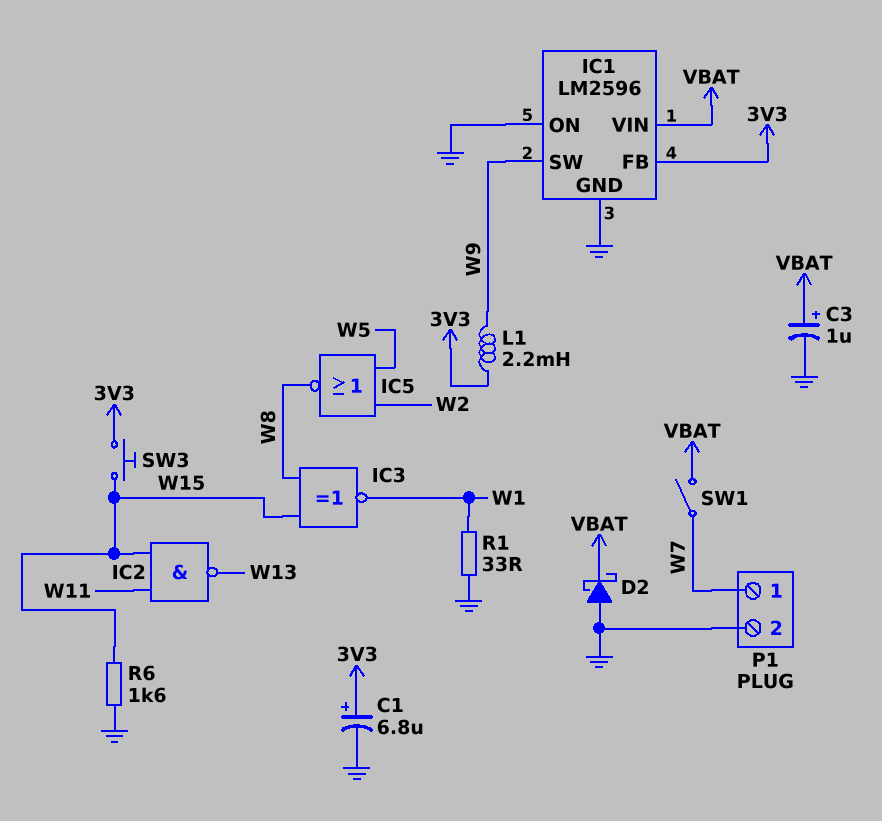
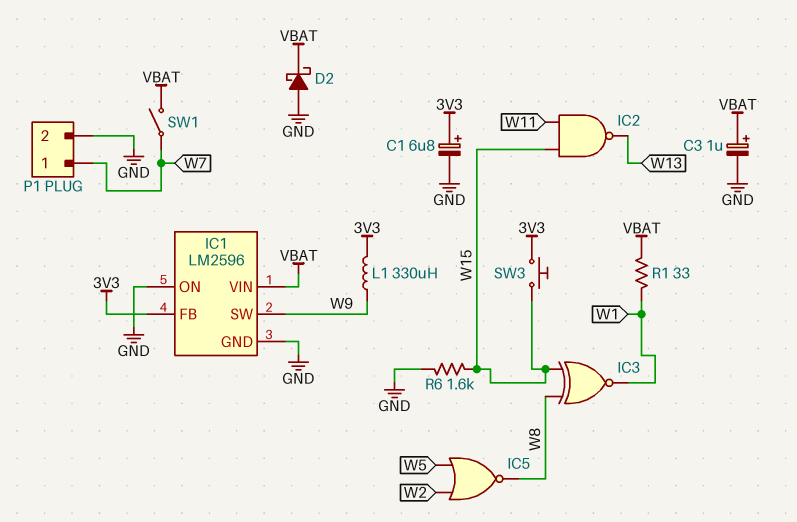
L1: 2.2mH (3V3, W9) -> 330uH (3V3, W9)
R1: 33 (GND, W1) -> 33 (VBAT, W1)

